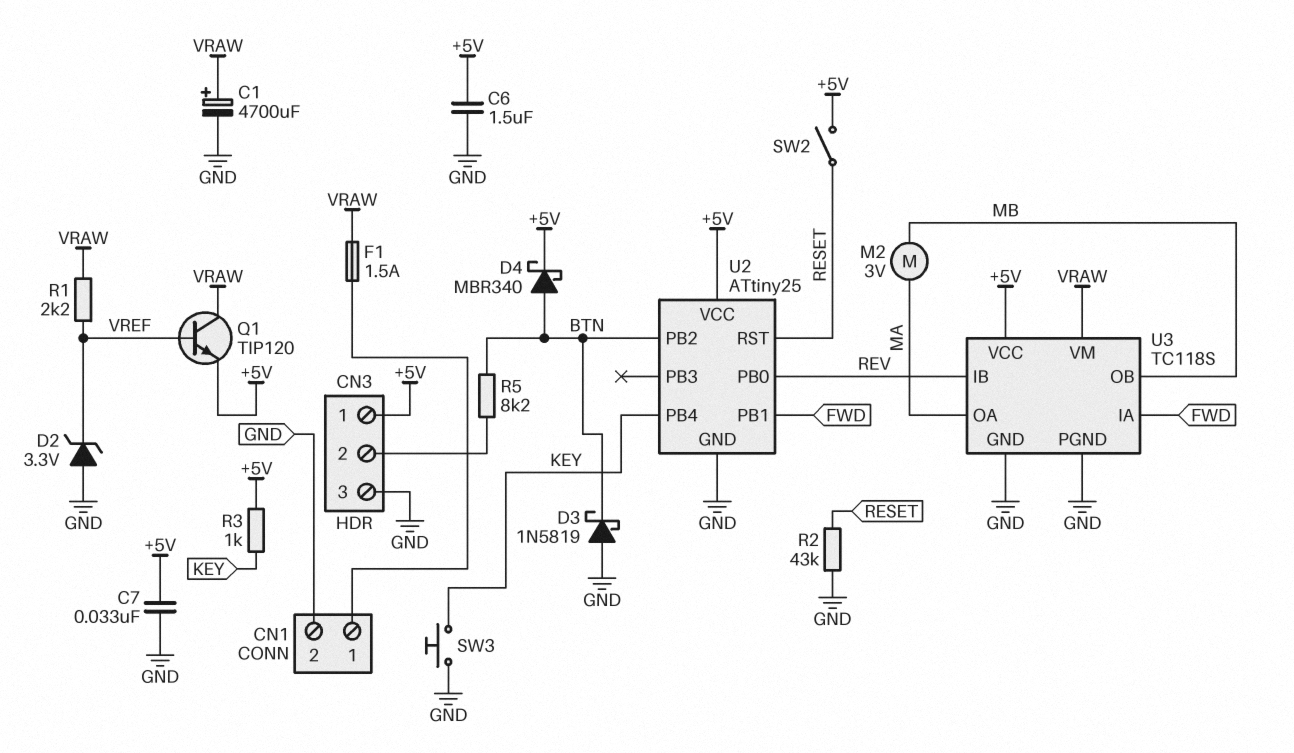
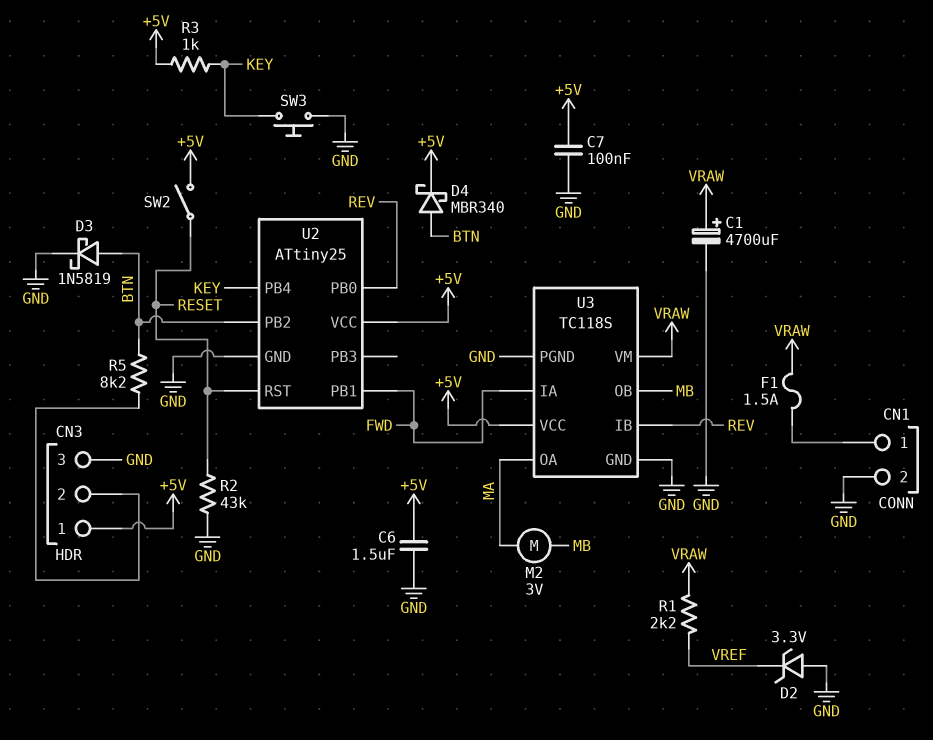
C7: 33nF (+5V, GND) -> 100nF (+5V, GND)
D3: schottky 1N5819 (A GND, K BTN) -> schottky 1N5819 (A BTN, K GND)
Q1: NPN TIP120 (B VREF, C VRAW, E +5V) -> none

